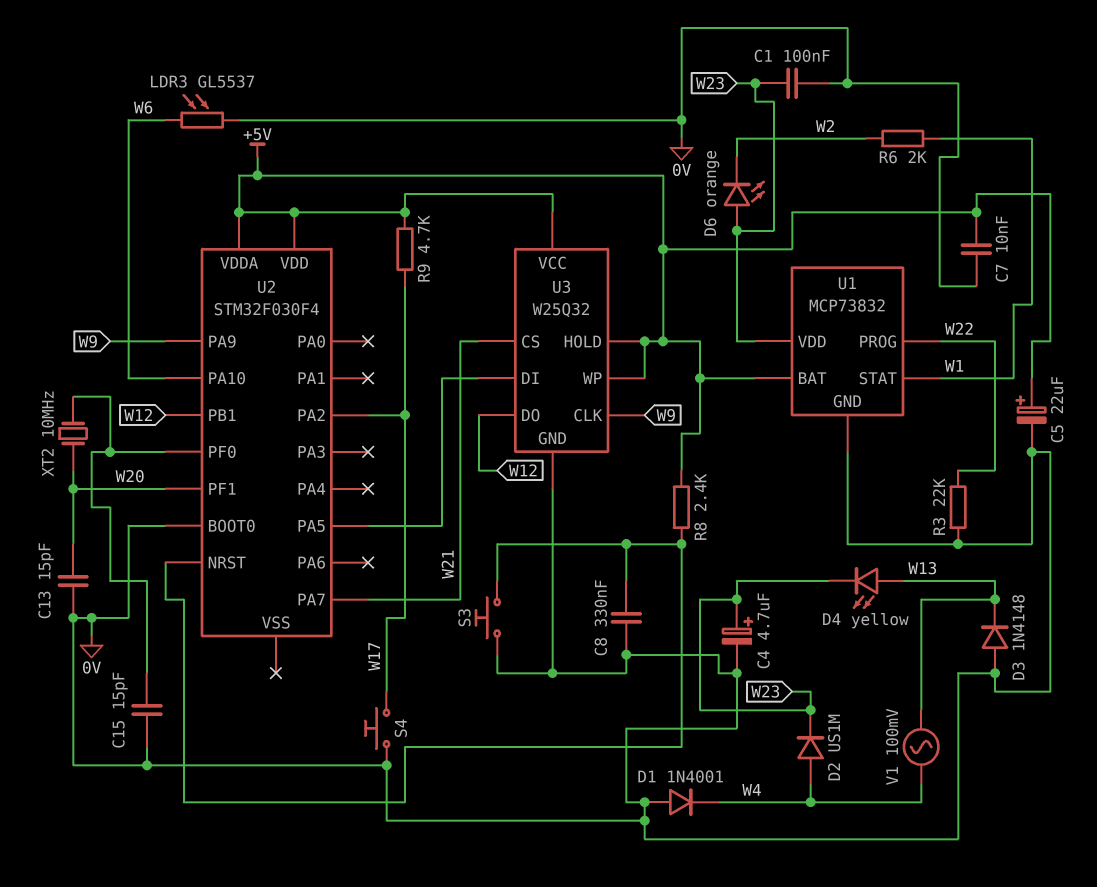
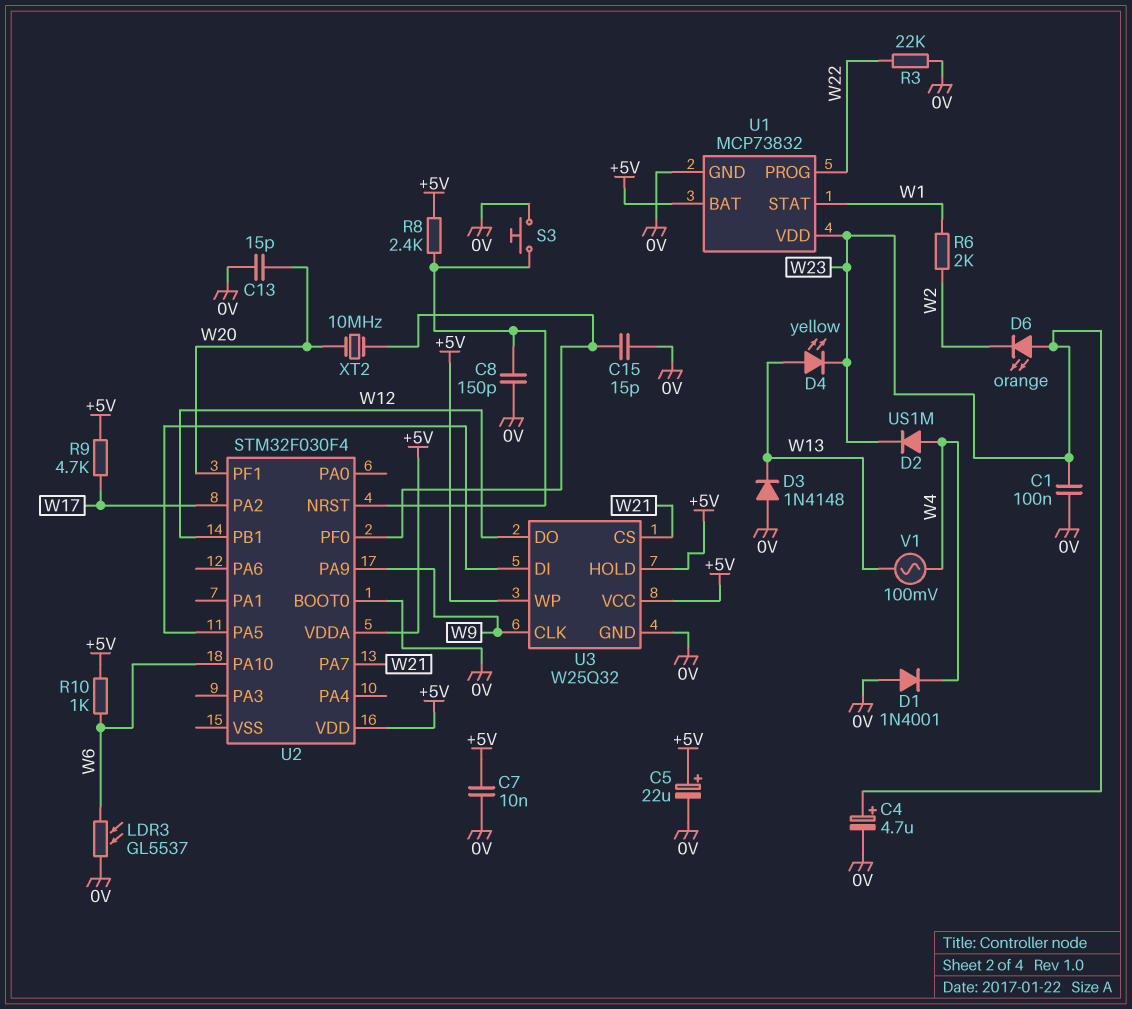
C8: 330nF (0V, U2/NRST) -> 150pF (0V, U2/NRST)
R10: none -> 1k (+5V, W6)
S4: button (0V, W17) -> none

